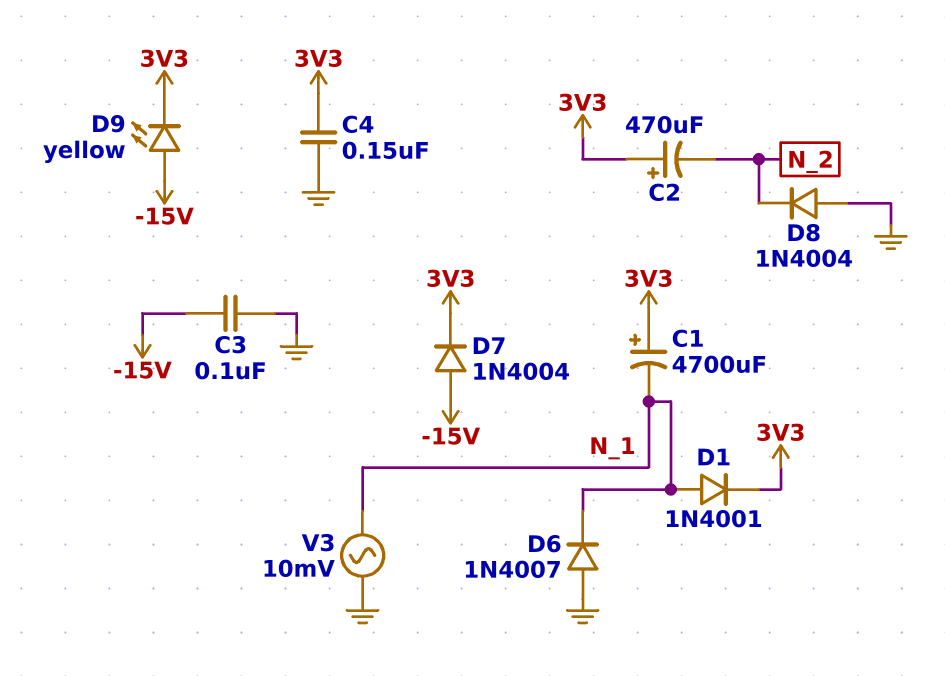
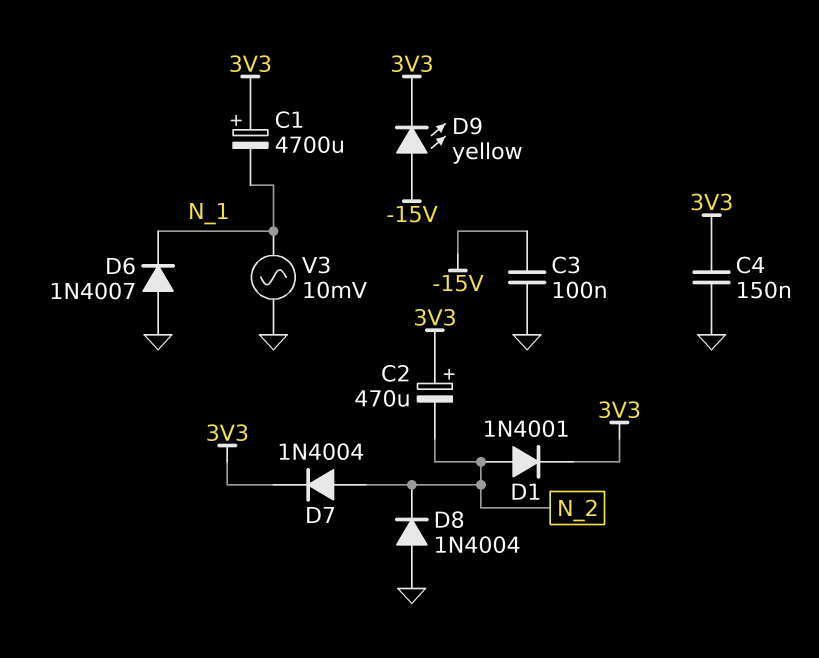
D1: diode 1N4001 (A N_1, K 3V3) -> diode 1N4001 (A N_2, K 3V3)
D7: diode 1N4004 (A -15V, K 3V3) -> diode 1N4004 (A N_2, K 3V3)

